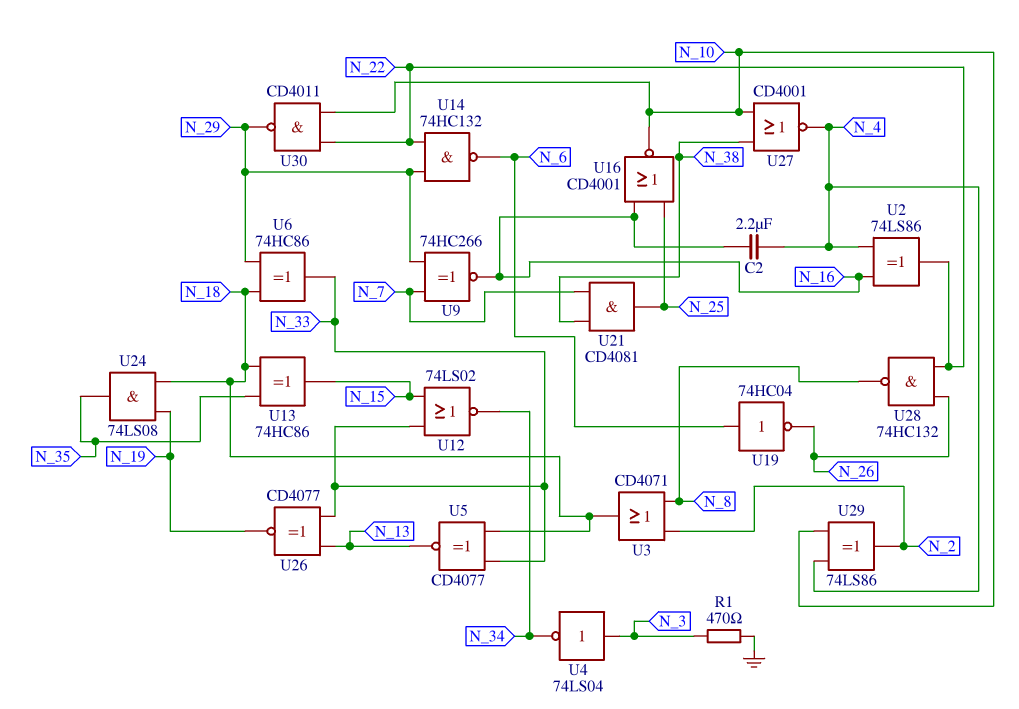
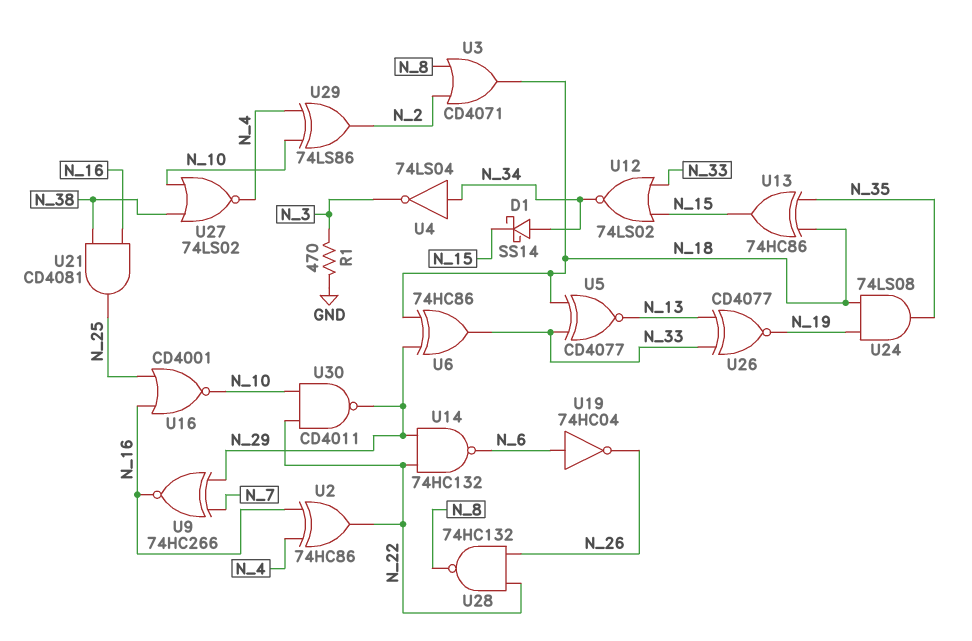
C2: 2.2uF (N_4, N_16) -> none
D1: none -> schottky SS14 (A N_34, K N_15)
U2: XOR 74LS86 (in N_4, in N_16, out N_22) -> XOR 74HC86 (in N_4, in N_16, out N_22)
U4: NOT 74LS04 (in N_3, out N_34) -> NOT 74LS04 (in N_34, out N_3)
U21: AND CD4081 (in N_7, in N_38, out N_25) -> AND CD4081 (in N_16, in N_38, out N_25)
U27: NOR CD4001 (in N_10, in N_38, out N_4) -> NOR 74LS02 (in N_10, in N_38, out N_4)

